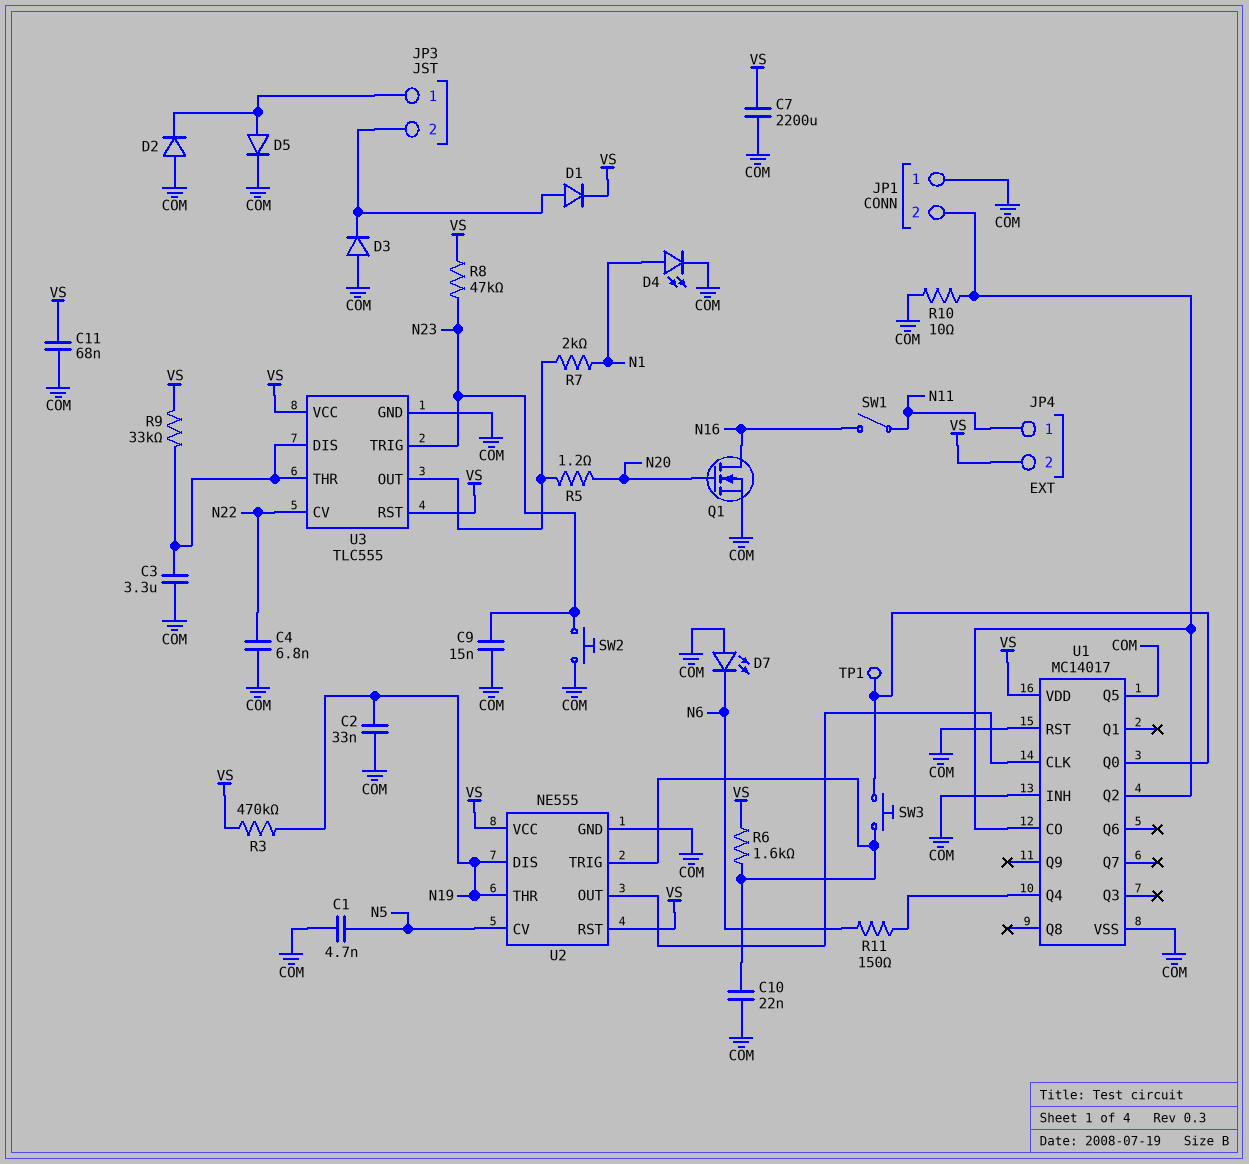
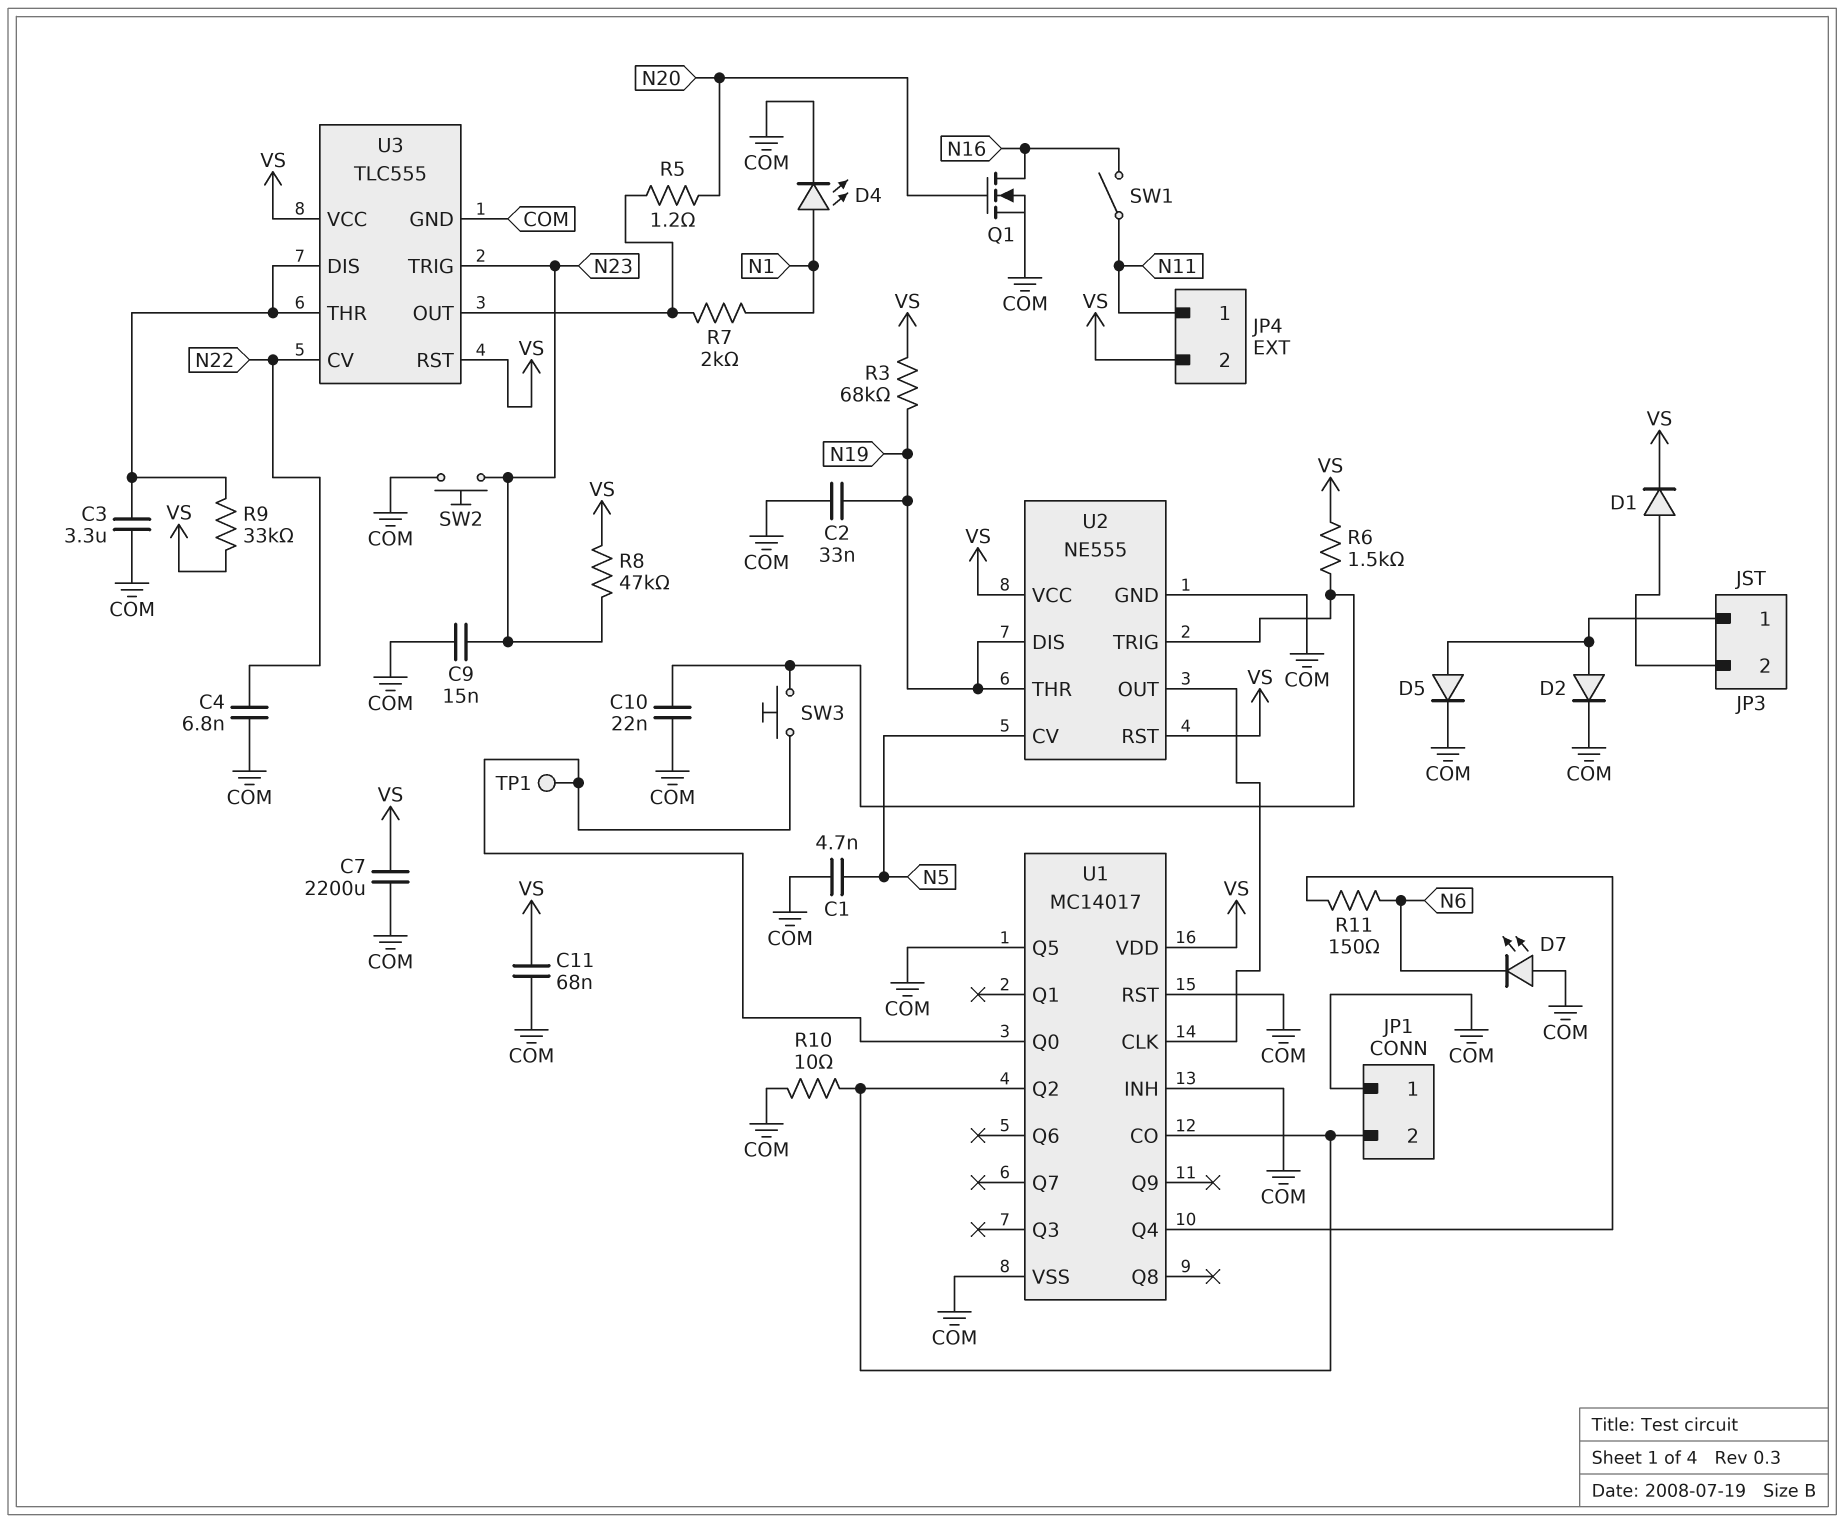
D2: diode (A COM, K JP3/1) -> diode (A JP3/1, K COM)
D3: diode (A COM, K JP3/2) -> none
R3: 470k (N19, VS) -> 68k (N19, VS)
R6: 1.6k (U2/TRIG, VS) -> 1.5k (U2/TRIG, VS)

